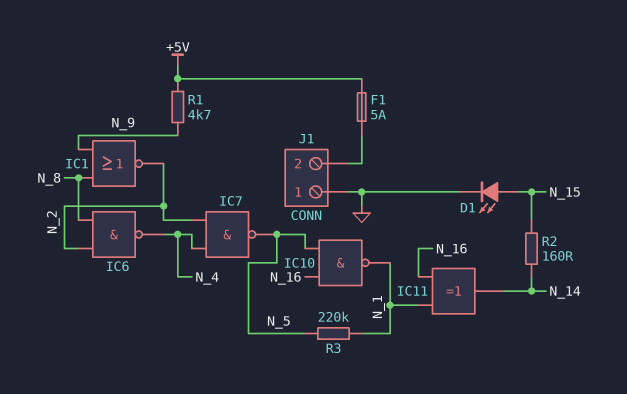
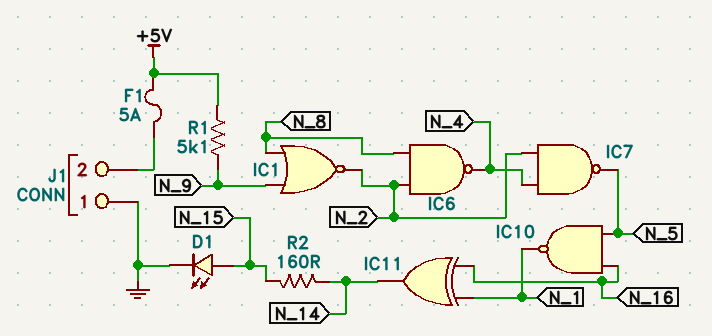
R1: 4.7k (+5V, N_9) -> 5.1k (+5V, N_9)
R3: 220k (N_1, N_5) -> none

